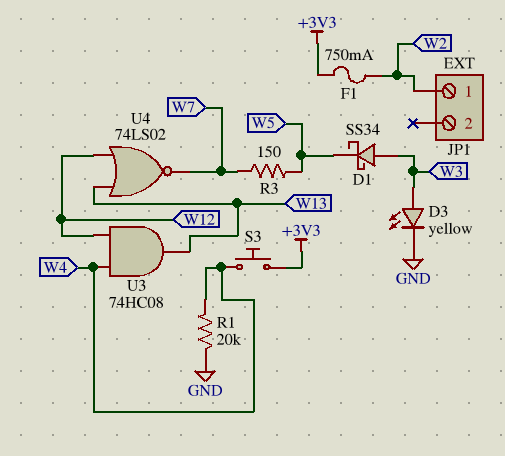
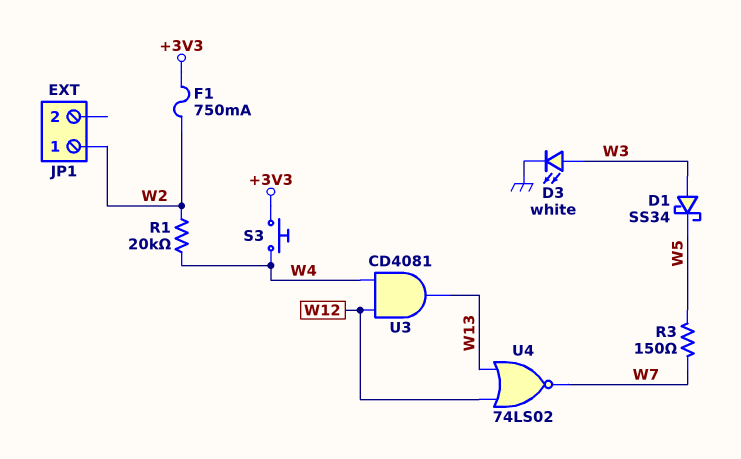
D3: LED yellow (A W3, K GND) -> LED white (A W3, K GND)
R1: 20k (GND, W4) -> 20k (W2, W4)
U3: AND 74HC08 (in W4, in W12, out W13) -> AND CD4081 (in W4, in W12, out W13)

